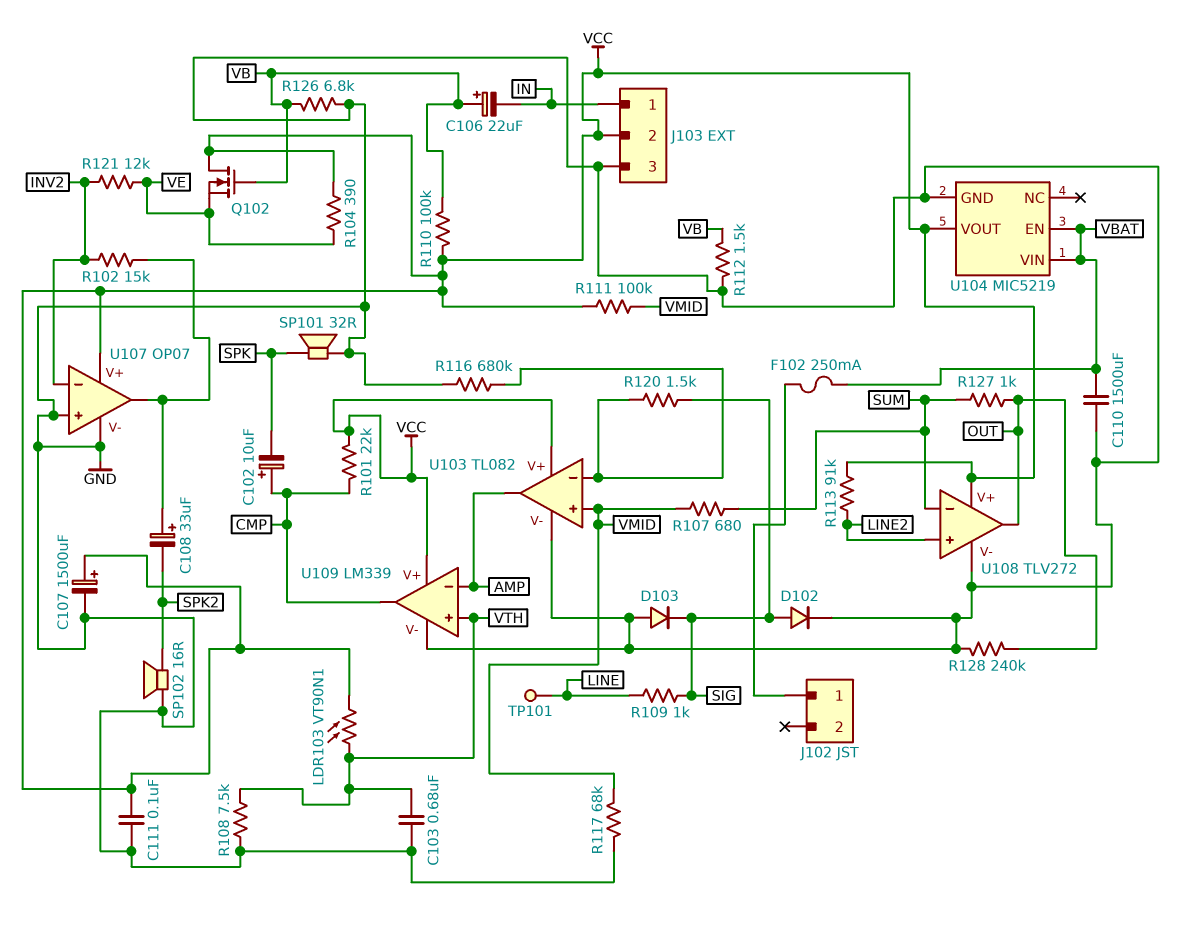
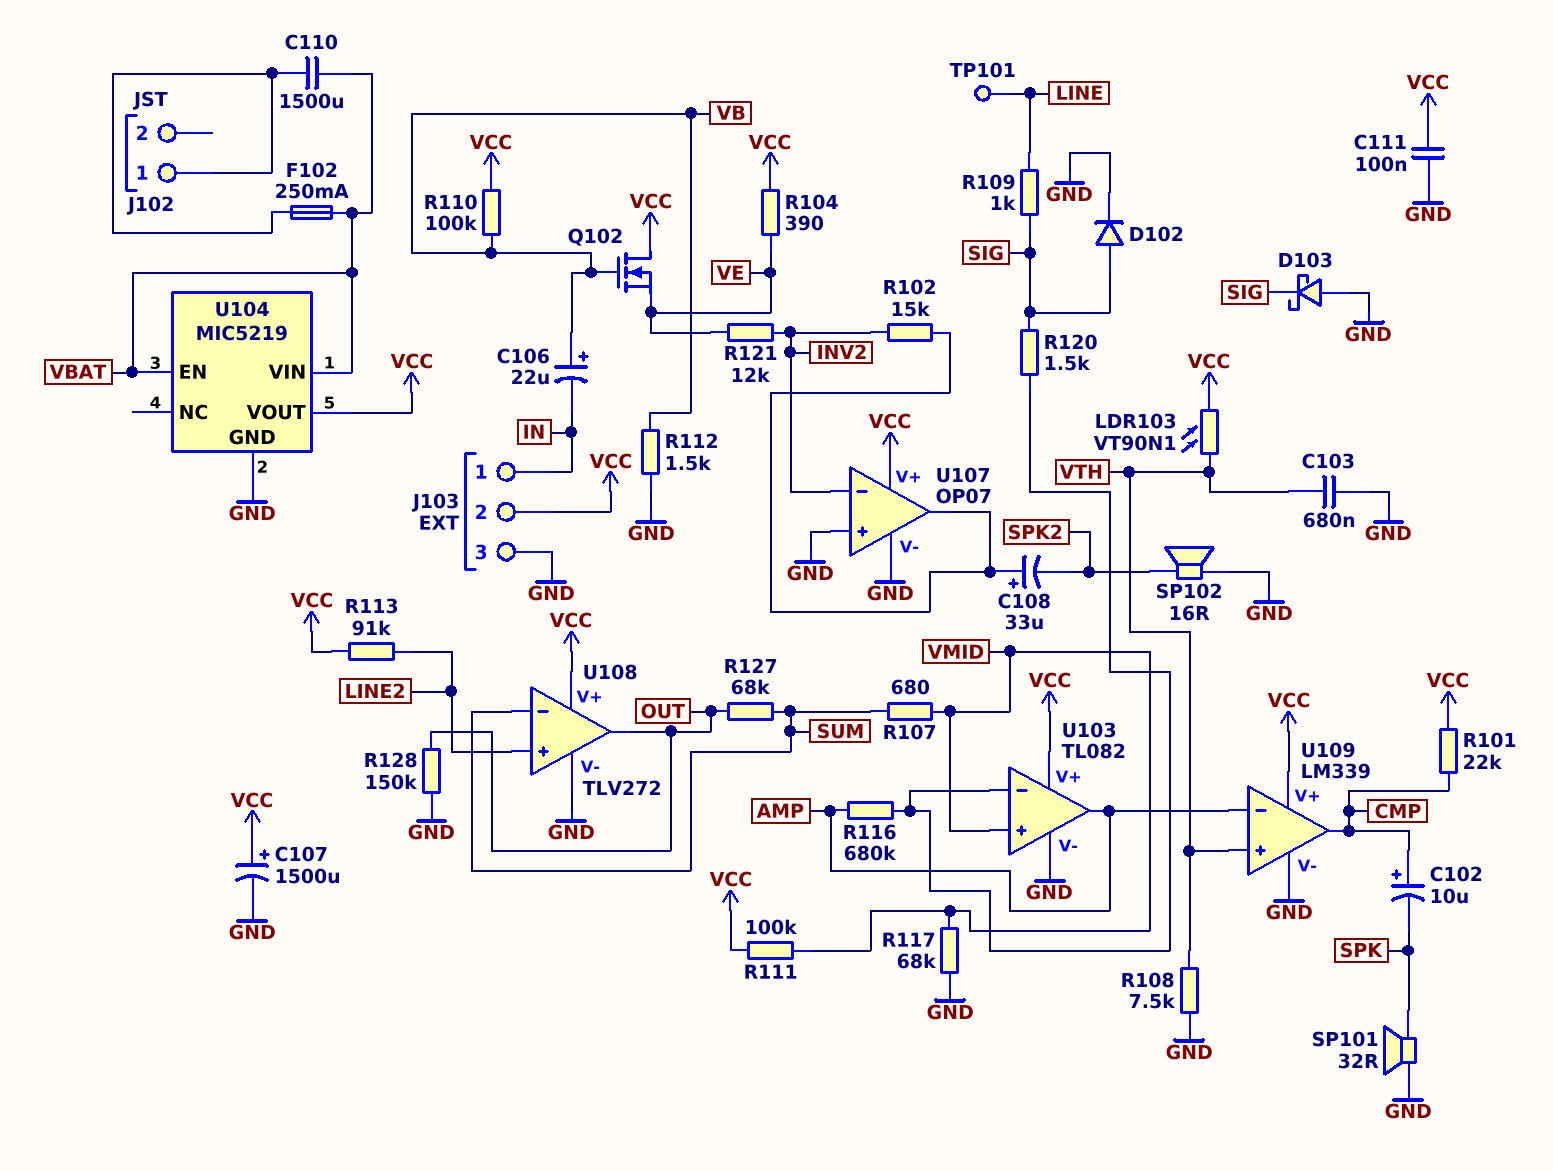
C110: 1500uF (GND, VBAT) -> 1500uF (J102/1, VBAT)
D103: diode (A GND, K SIG) -> schottky (A GND, K SIG)
R116: 680k (GND, U103/in-) -> 680k (AMP, U103/in-)
R126: 6.8k (GND, VB) -> none
R127: 1k (OUT, SUM) -> 68k (OUT, SUM)
R128: 240k (GND, OUT) -> 150k (GND, OUT)

